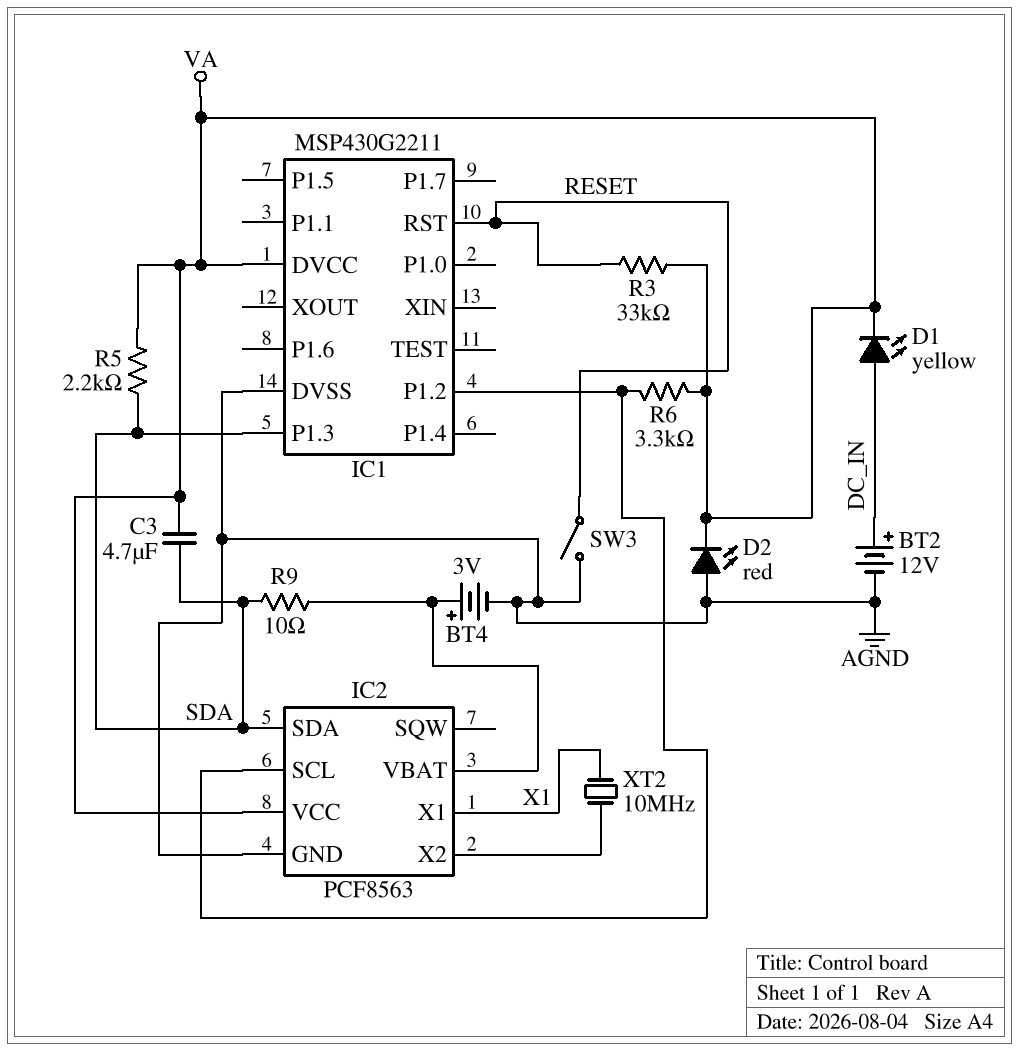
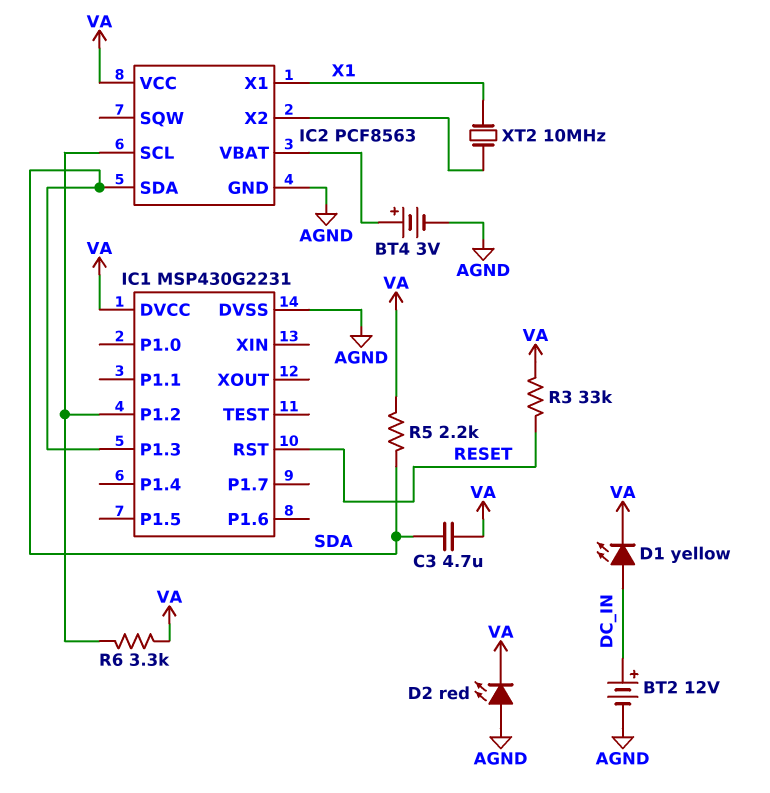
IC1: MSP430G2211 -> MSP430G2231
R9: 10 (IC2/VBAT, SDA) -> none
SW3: switch (AGND, RESET) -> none

